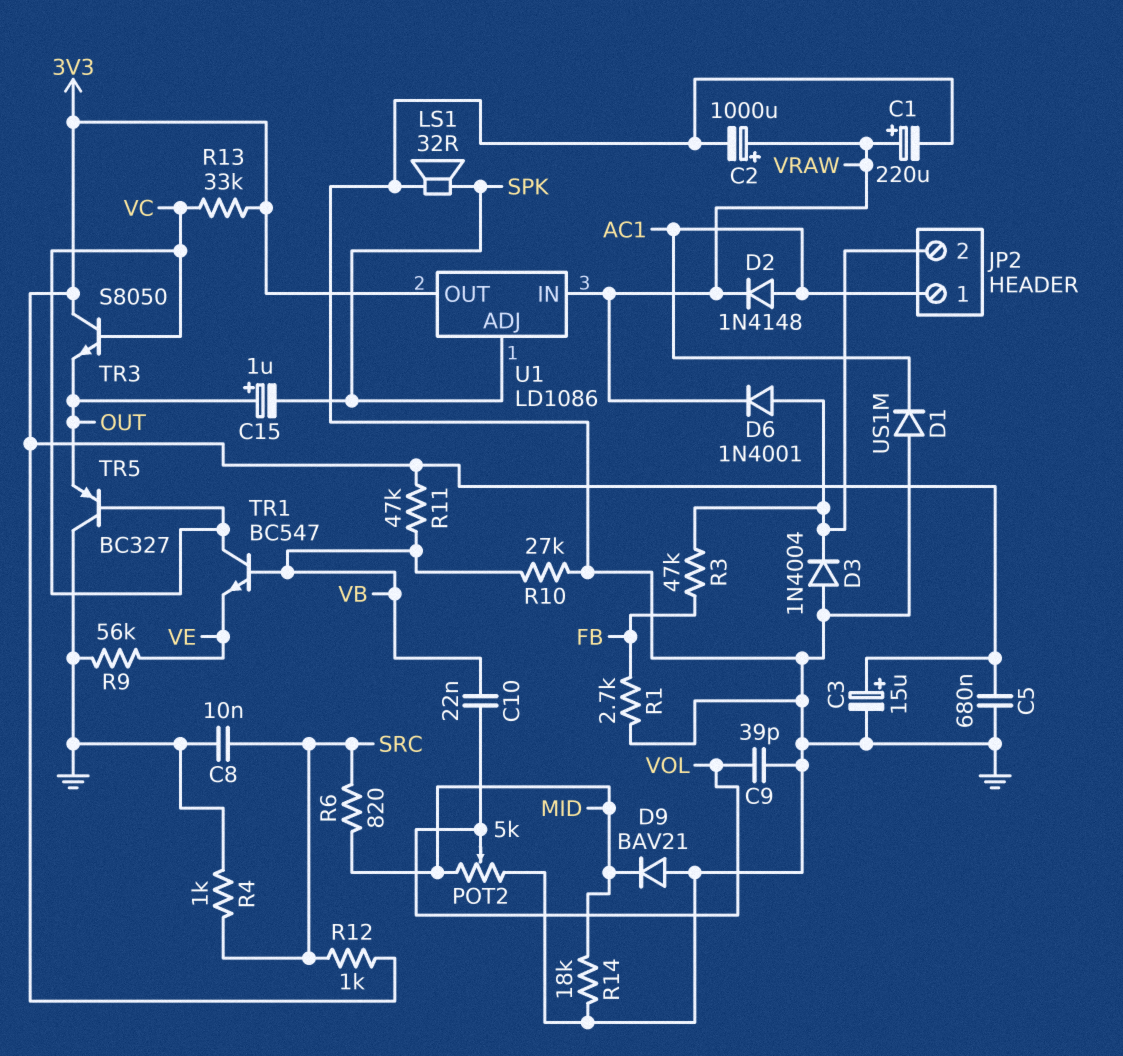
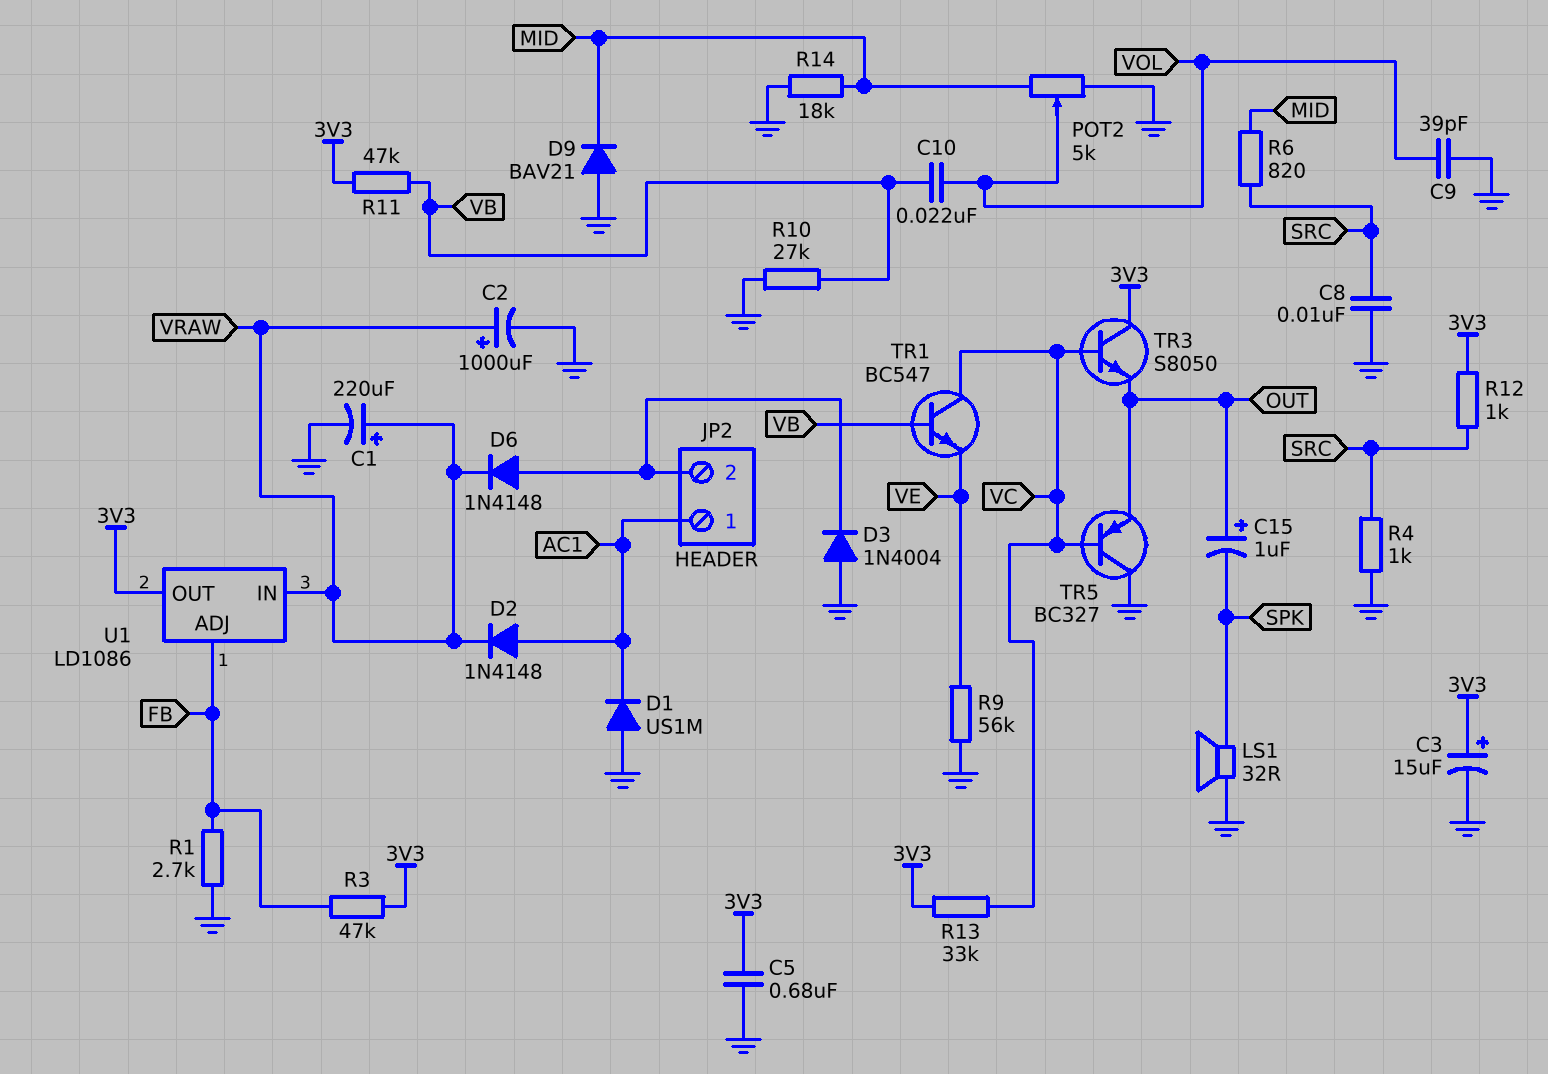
D6: diode 1N4001 (A JP2/2, K VRAW) -> diode 1N4148 (A JP2/2, K VRAW)
R3: 47k (FB, JP2/2) -> 47k (3V3, FB)
U1 pin ADJ: SPK -> FB

